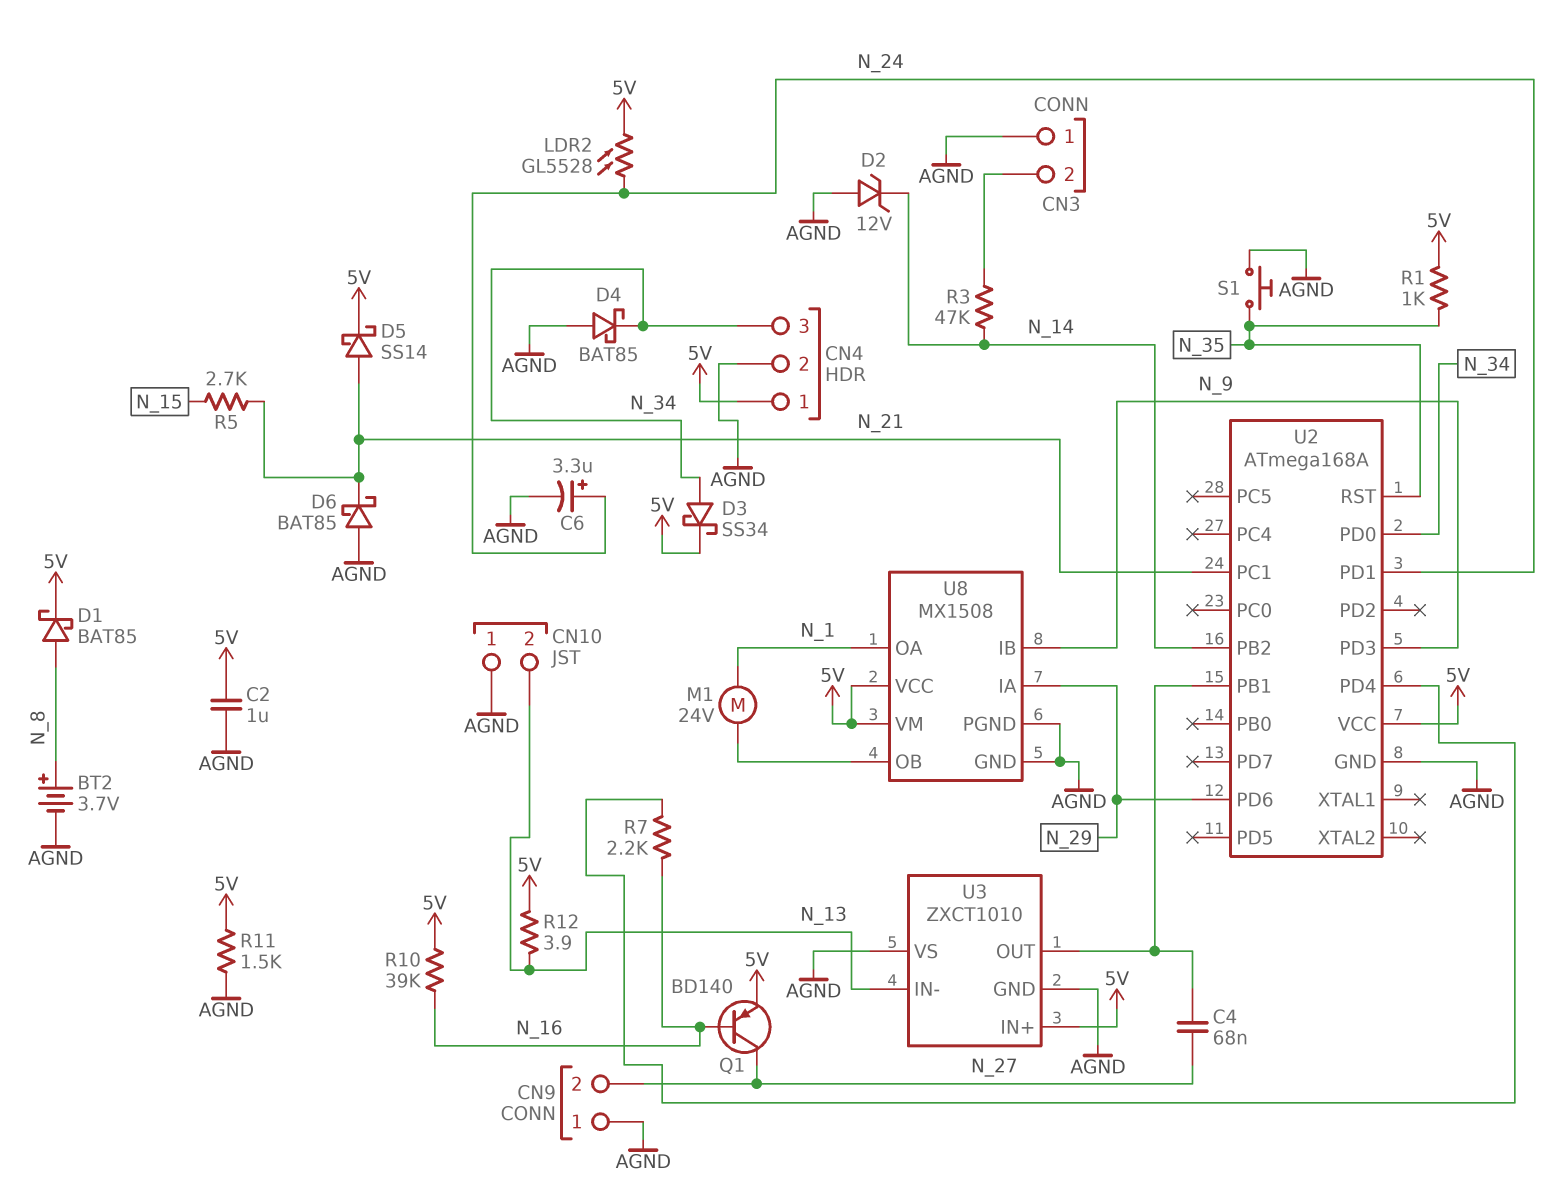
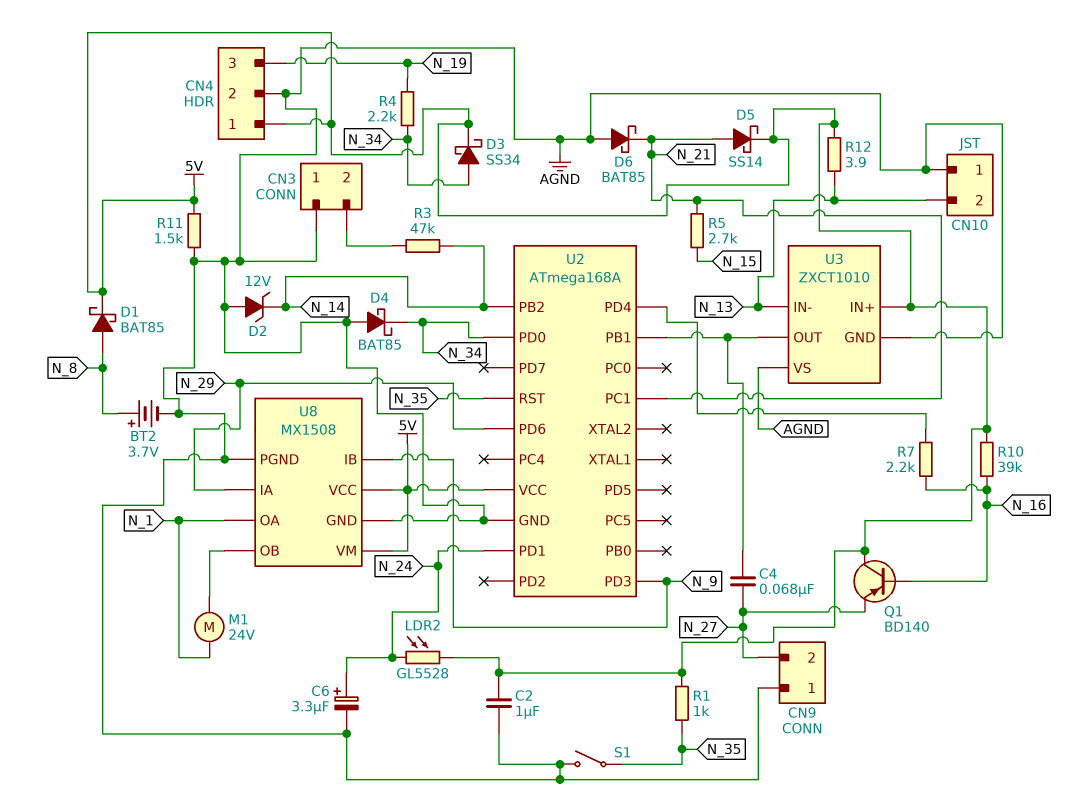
CN4 pin 3: N_34 -> N_19
Q1: PNP BD140 (B N_16, C N_27, E 5V) -> PNP BD140 (B N_16, C 5V, E N_27)
R4: none -> 2.2k (N_19, N_34)
S1: button (AGND, N_35) -> switch (AGND, N_35)

